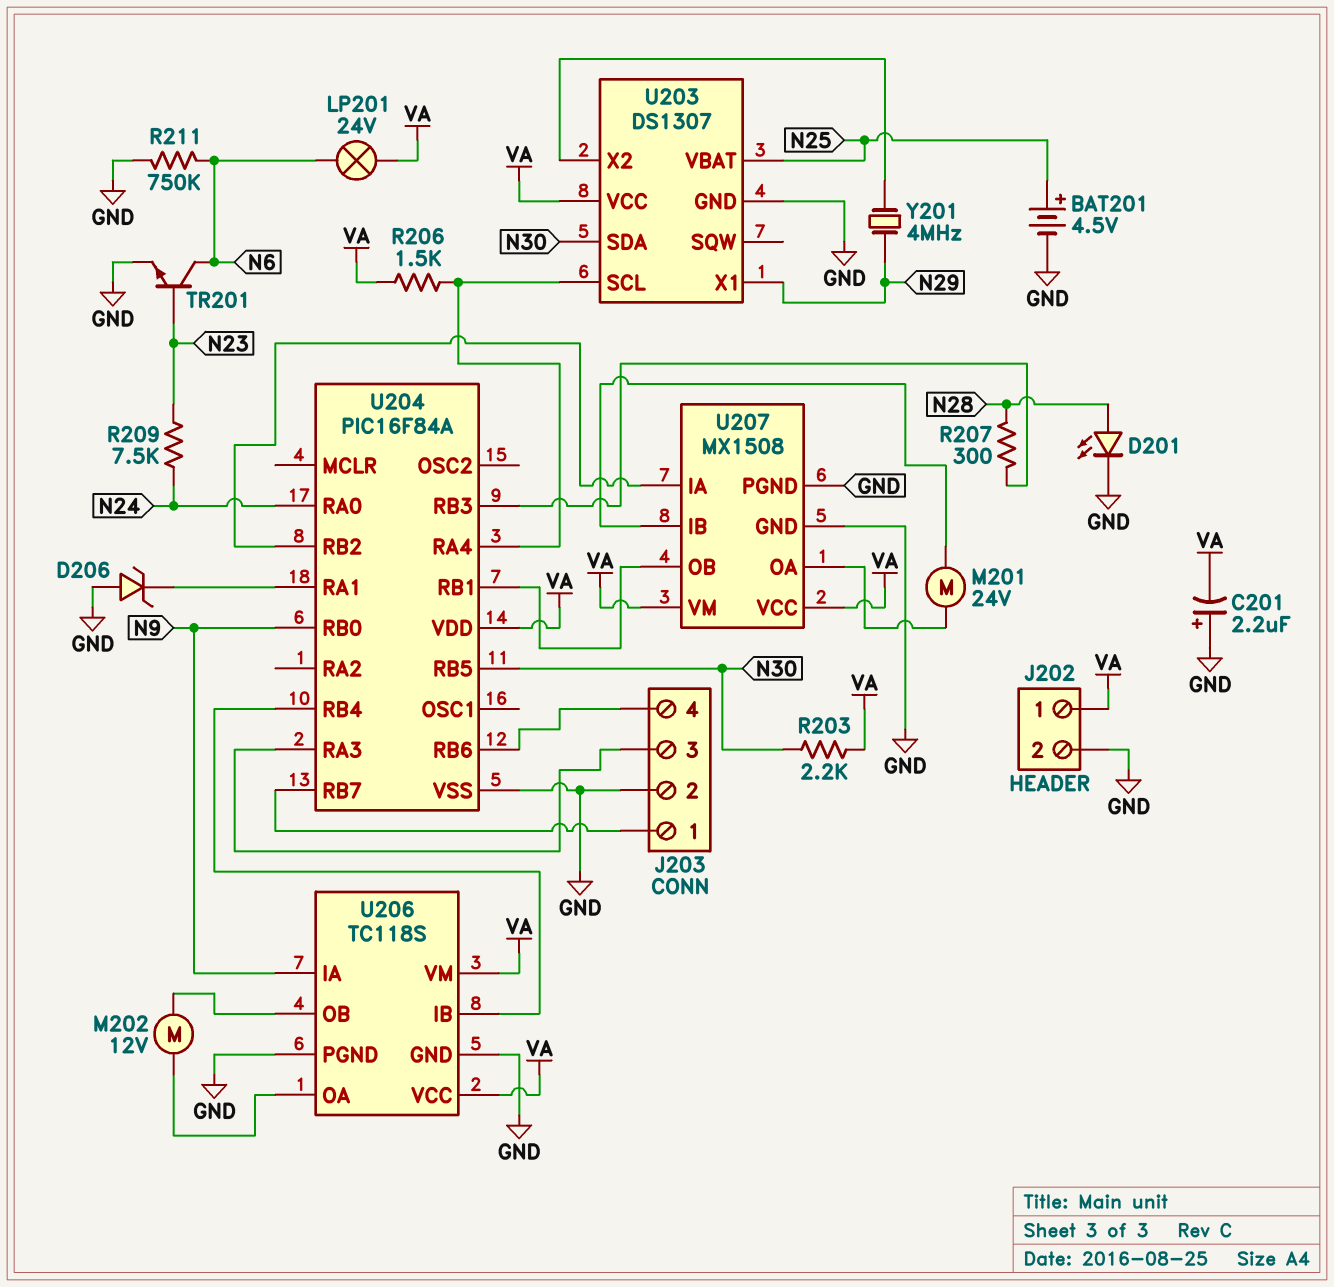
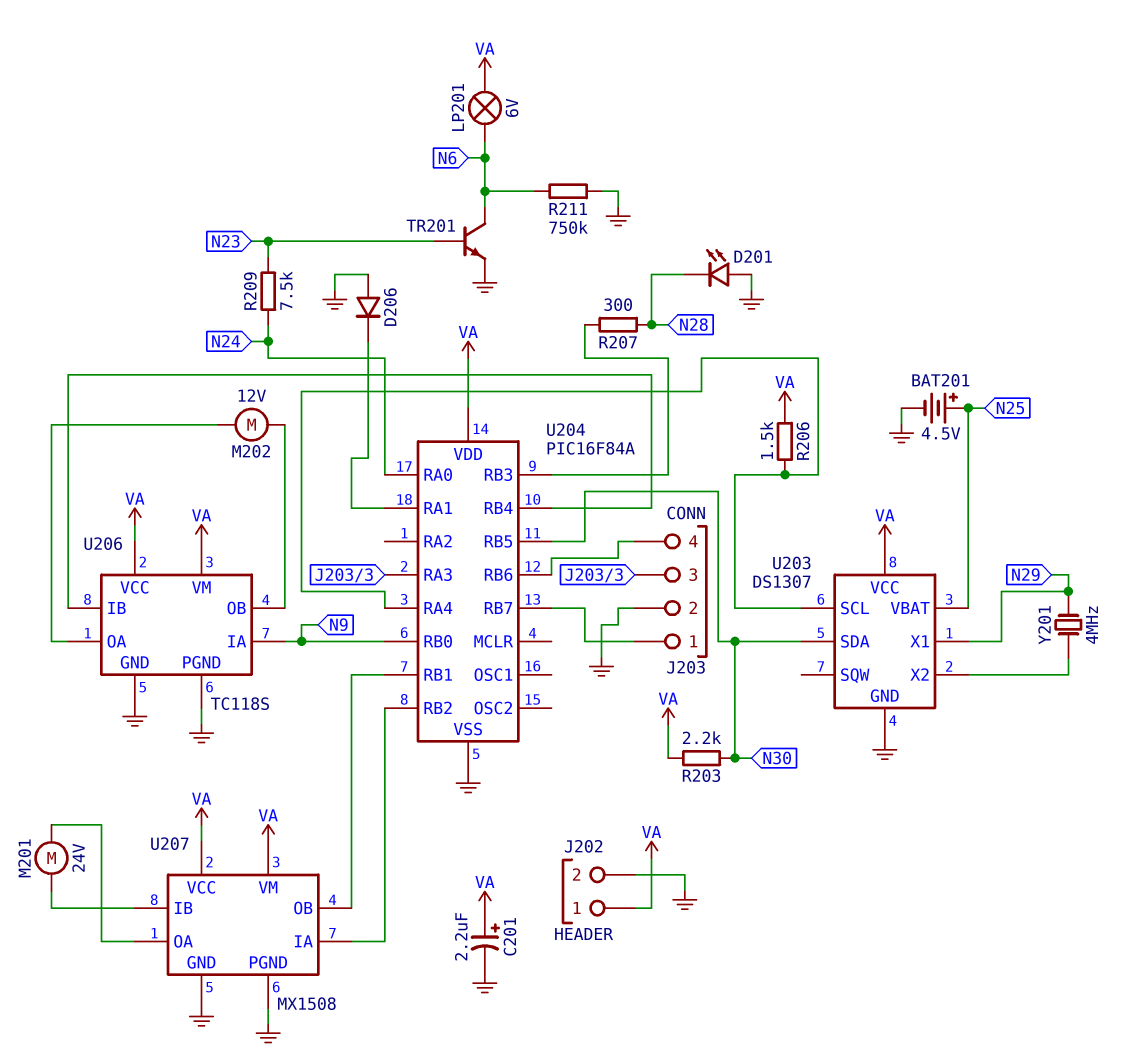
C201: 2.2uF (plus GND, minus VA) -> 2.2uF (plus VA, minus GND)
D201: LED (A N28, K GND) -> LED (A GND, K N28)
D206: zener (A GND, K U204/RA1) -> diode (A GND, K U204/RA1)
LP201: lamp 24V (N6, VA) -> lamp 6V (N6, VA)

